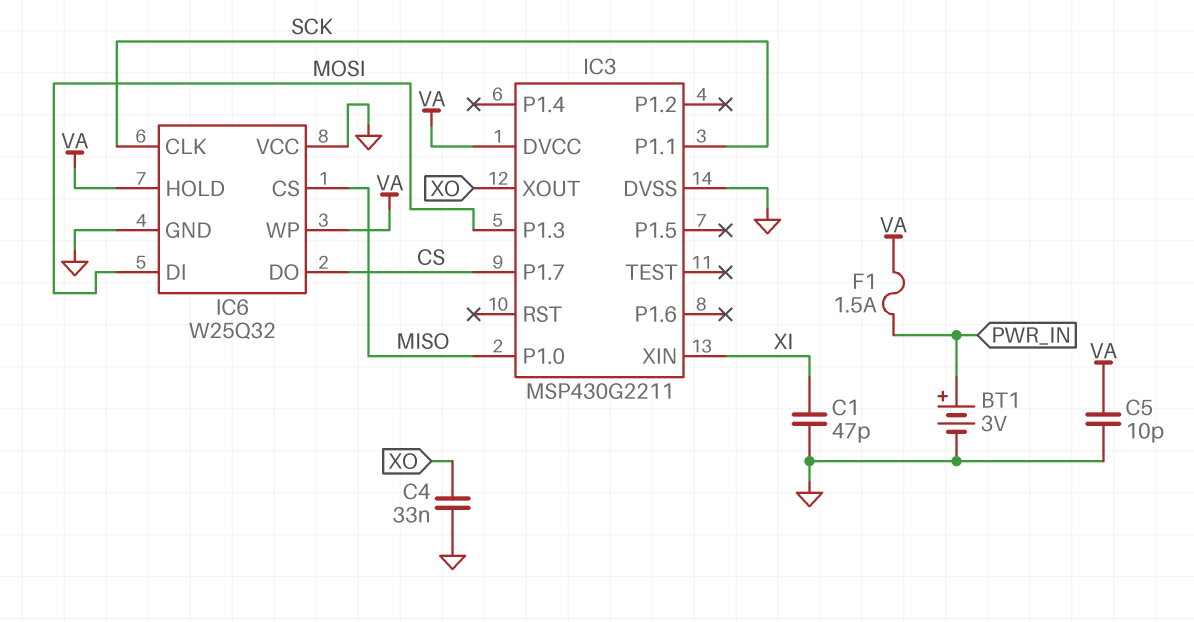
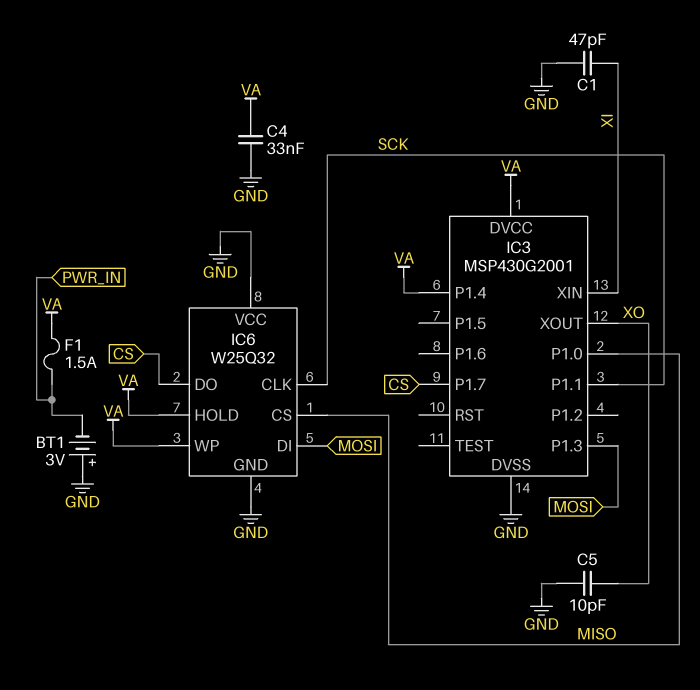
BT1: 3V (plus PWR_IN, minus GND) -> 3V (plus GND, minus PWR_IN)
C4: 33nF (GND, XO) -> 33nF (GND, VA)
C5: 10pF (GND, VA) -> 10pF (GND, XO)
IC3: MSP430G2211 -> MSP430G2001
IC3 pin P1.4: none -> VA

